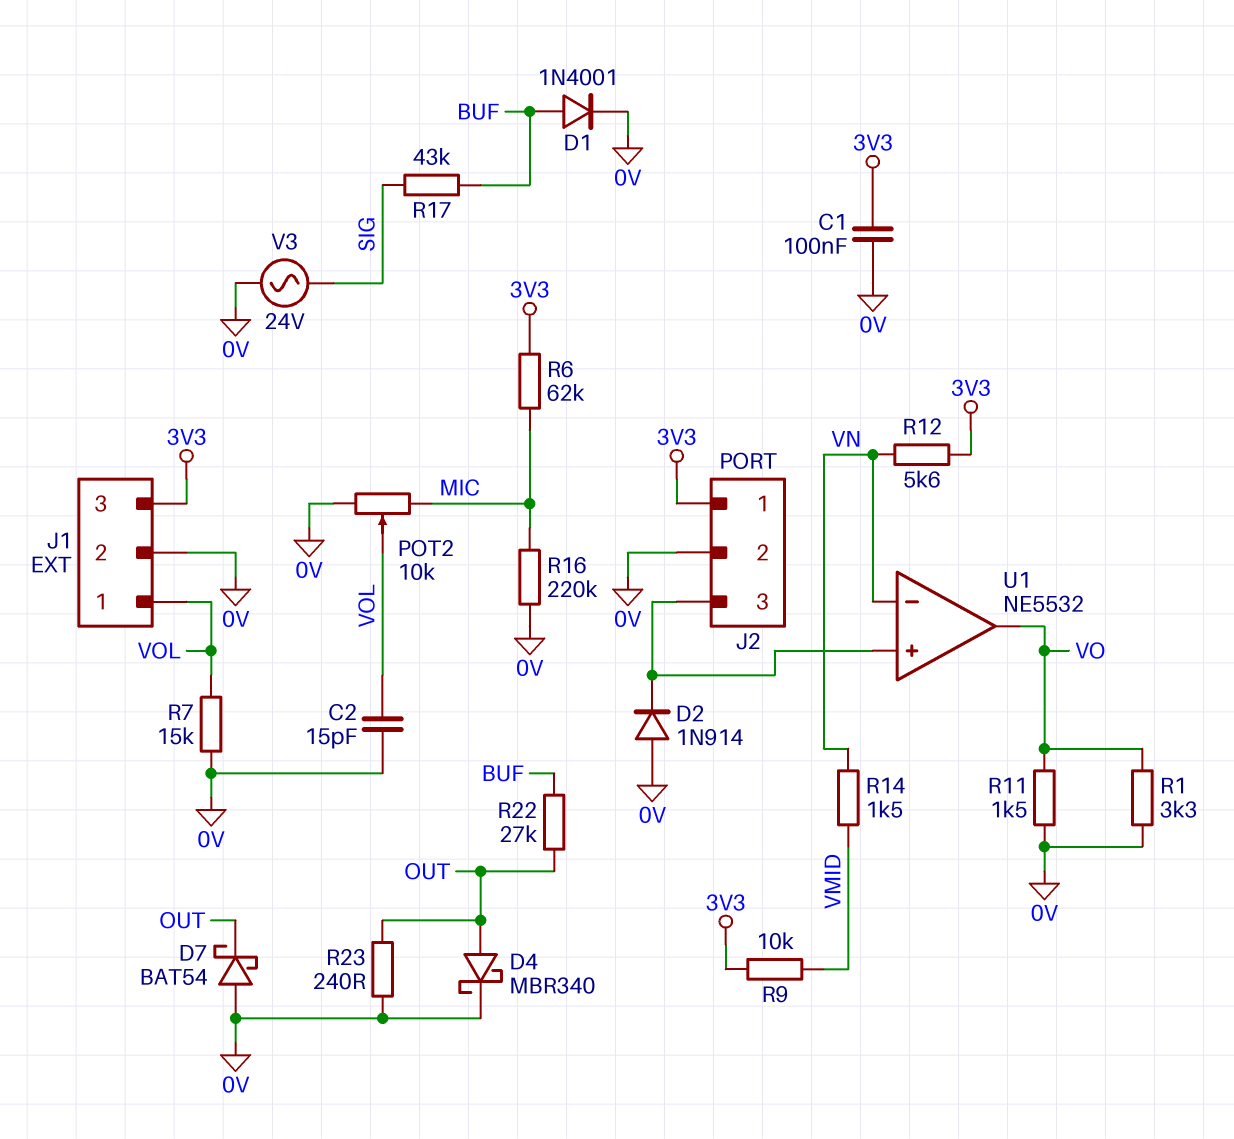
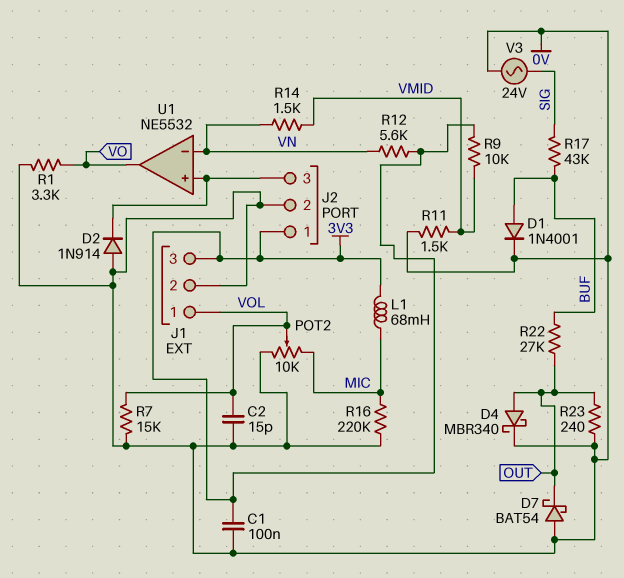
L1: none -> 68mH (3V3, MIC)
R6: 62k (3V3, MIC) -> none
R11: 1.5k (0V, VO) -> 1.5k (0V, VMID)

